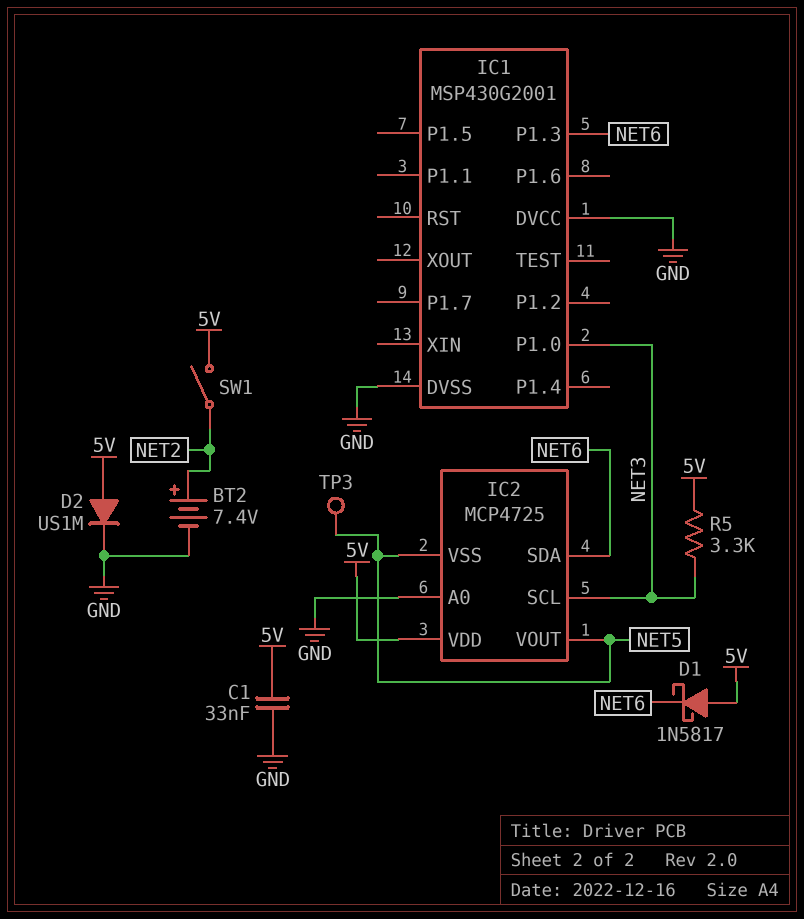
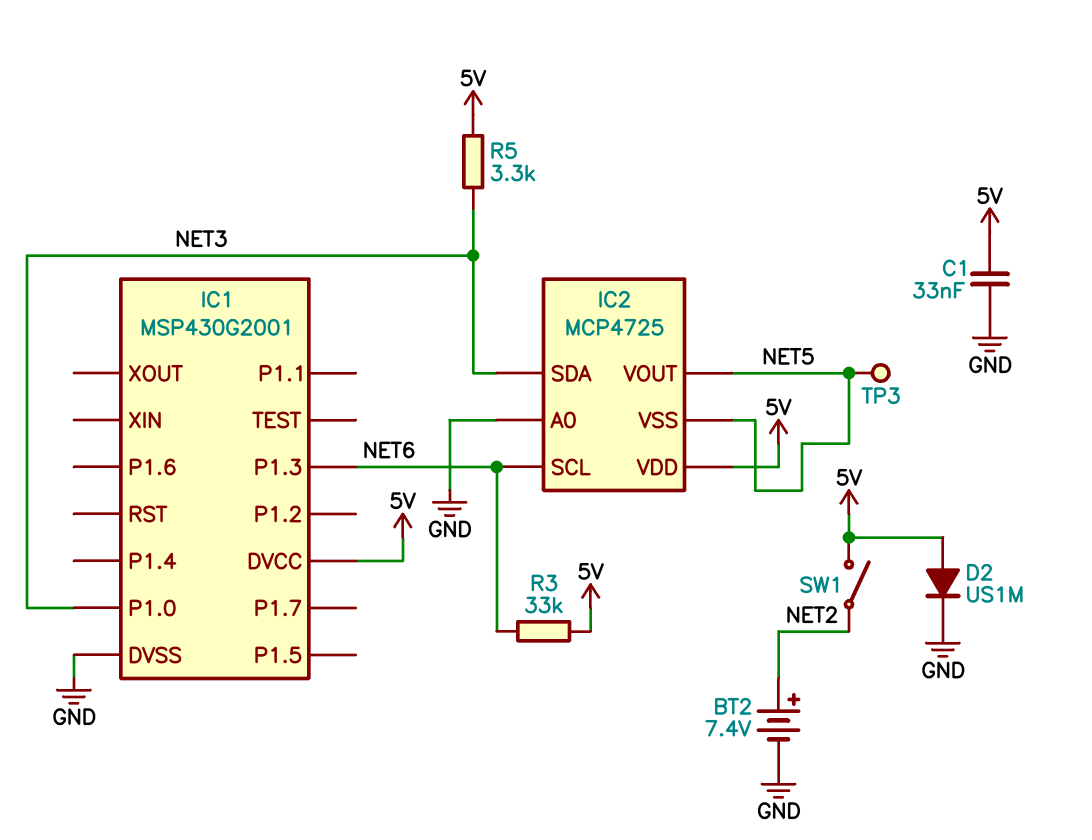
D1: schottky 1N5817 (A 5V, K NET6) -> none
IC1 pin DVCC: GND -> 5V
IC2 pin SCL: NET3 -> NET6
IC2 pin SDA: NET6 -> NET3
R3: none -> 33k (5V, NET6)

